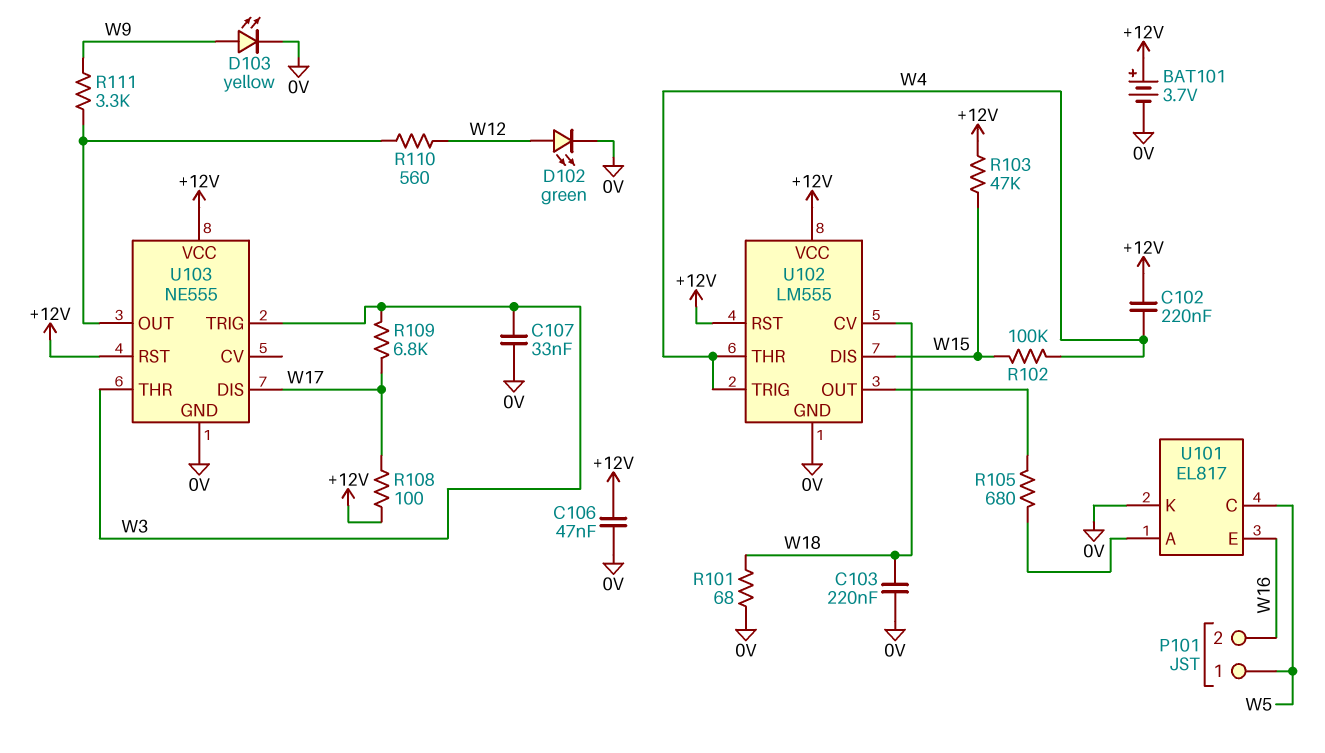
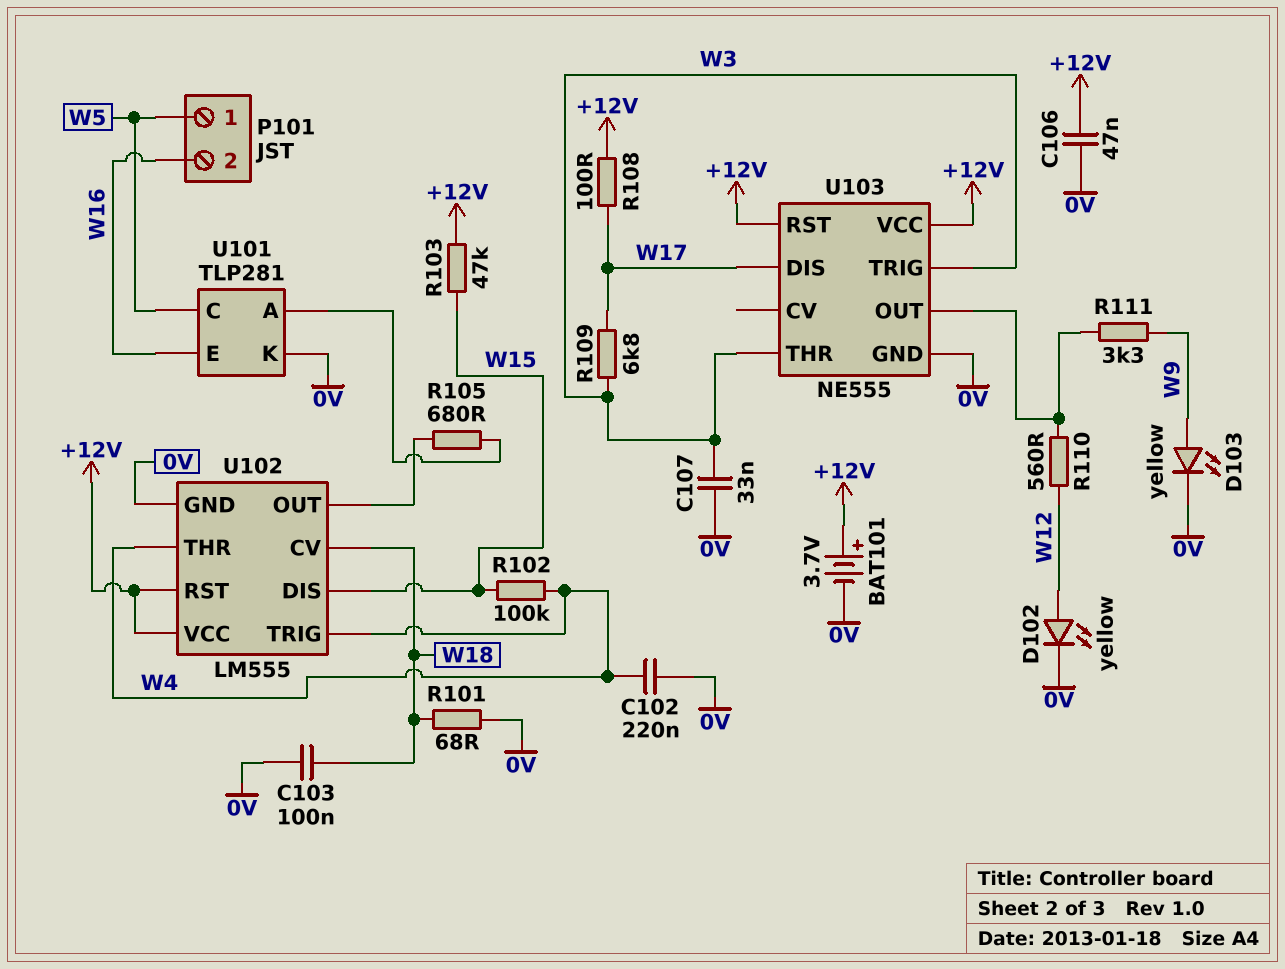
C102: 220nF (+12V, W4) -> 220nF (0V, W4)
C103: 220nF (0V, W18) -> 100nF (0V, W18)
D102: LED green (A W12, K 0V) -> LED yellow (A W12, K 0V)
U101: EL817 -> TLP281

